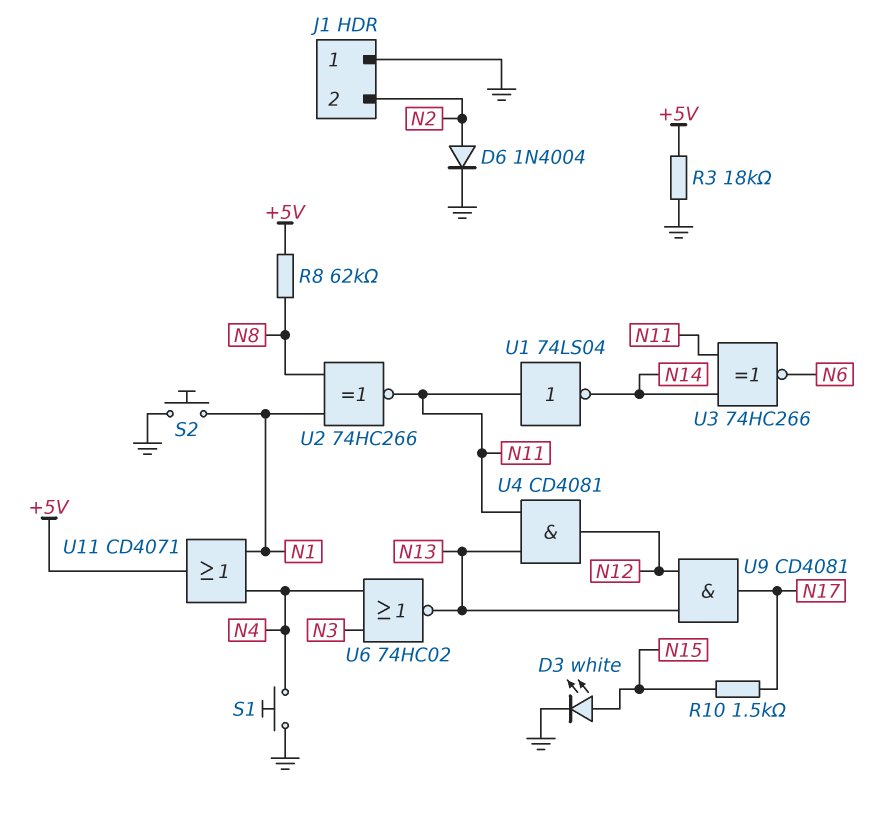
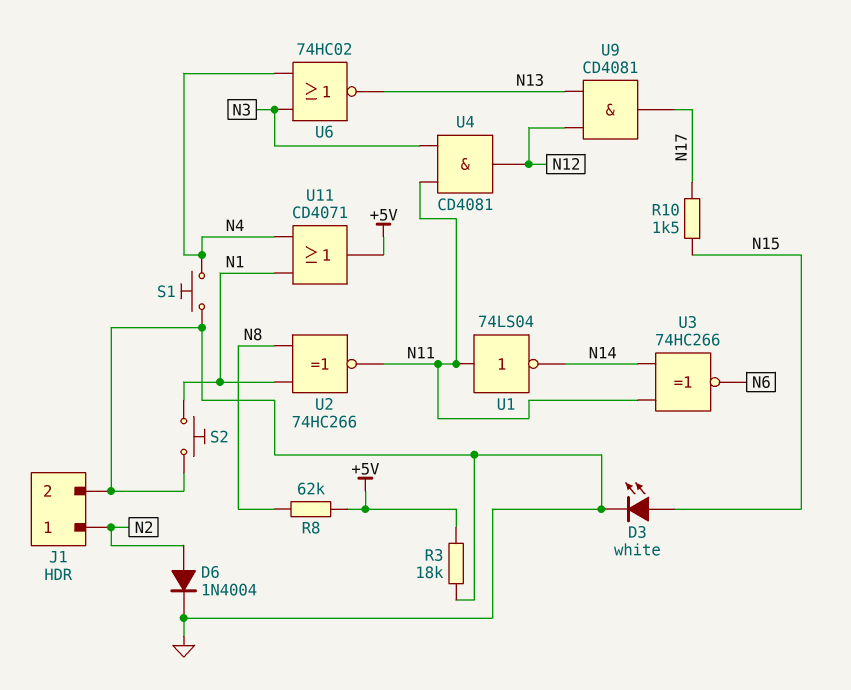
J1 pin 1: GND -> N2
J1 pin 2: N2 -> GND
U4: AND CD4081 (in N11, in N13, out N12) -> AND CD4081 (in N3, in N11, out N12)

